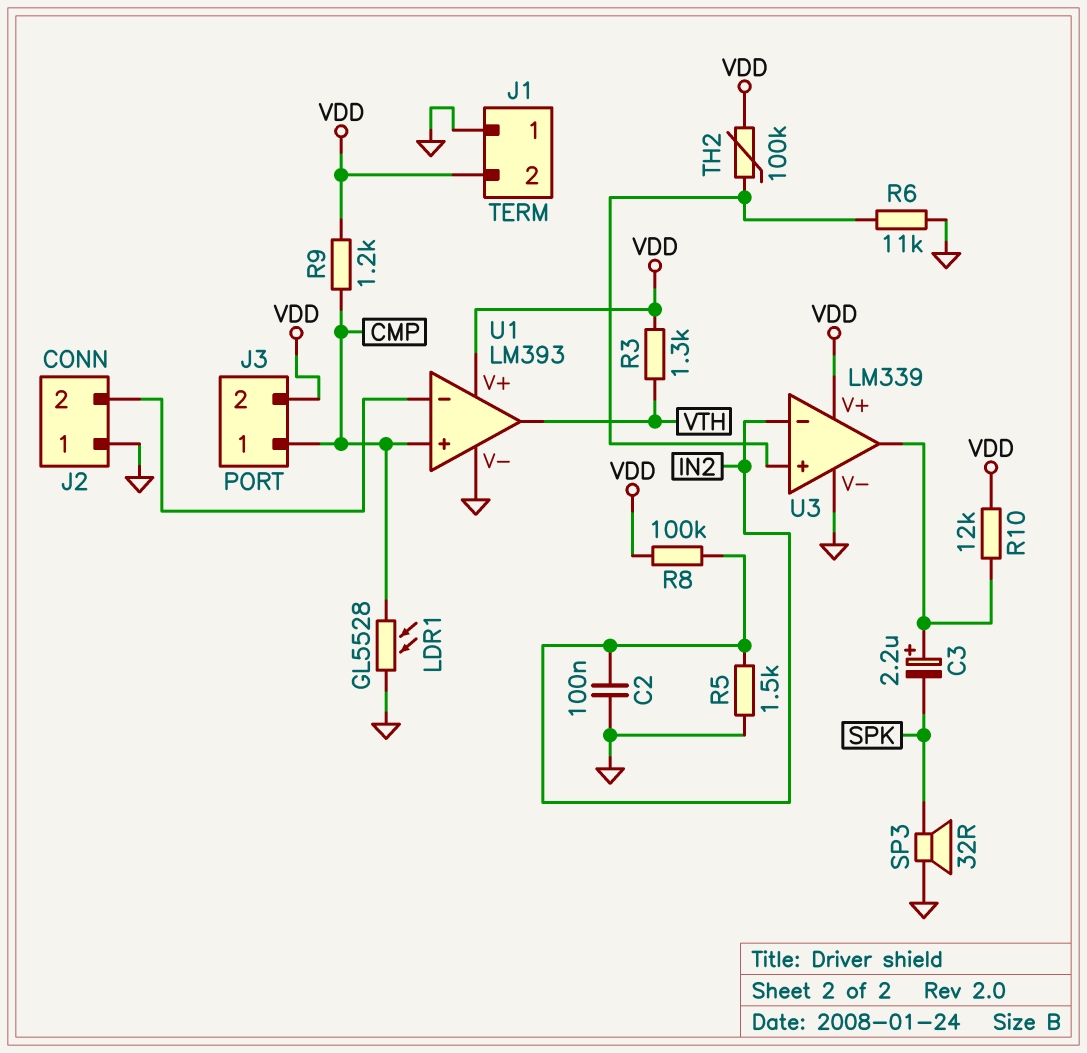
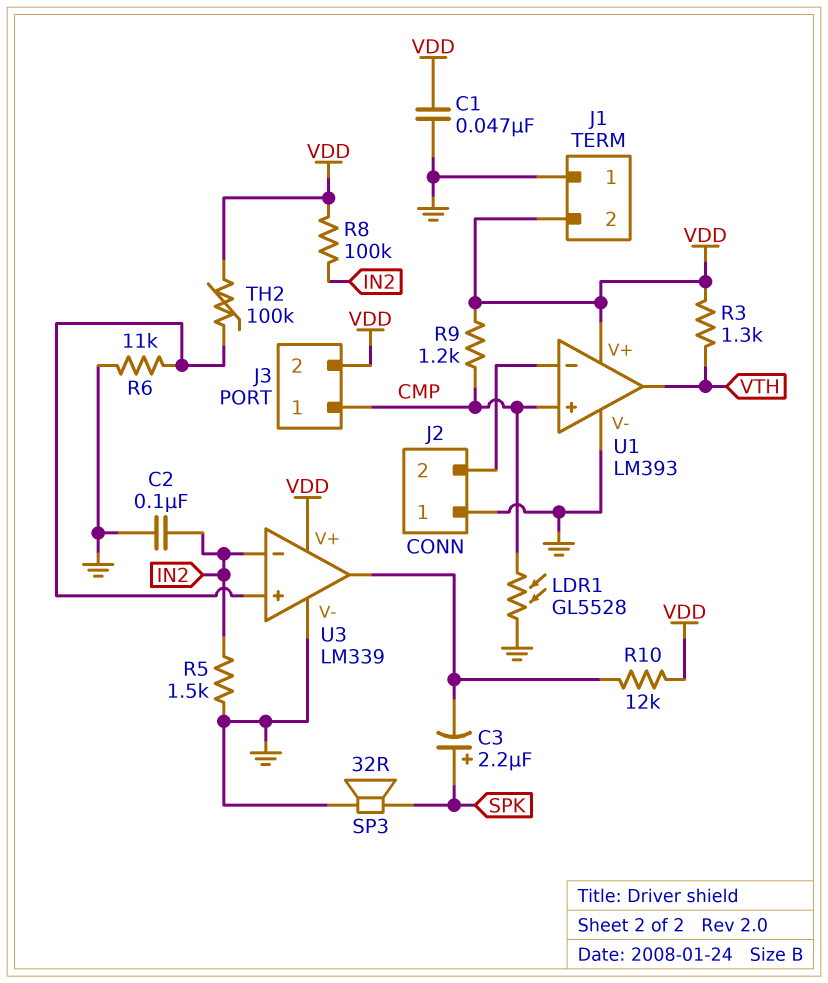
C1: none -> 47nF (GND, VDD)
C3: 2.2uF (plus U3/out, minus SPK) -> 2.2uF (plus SPK, minus U3/out)

